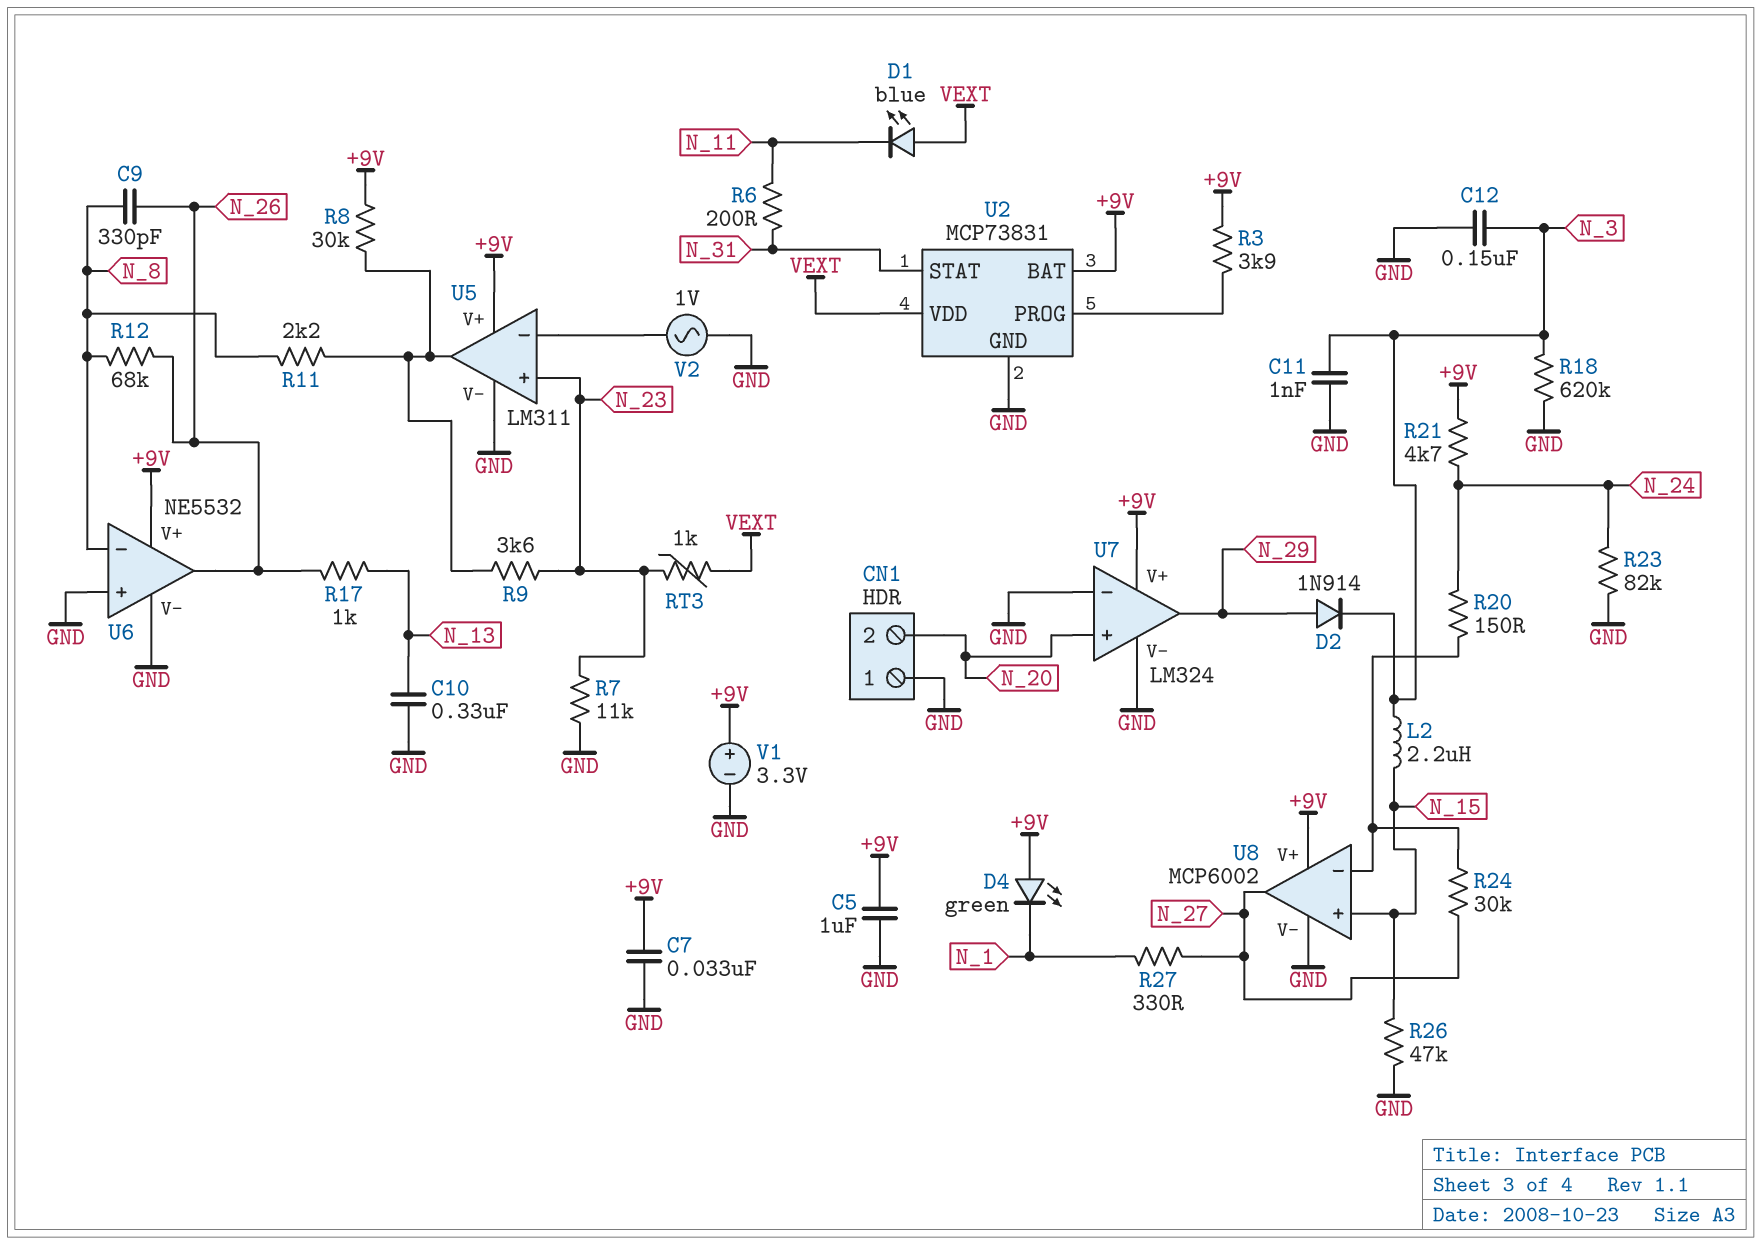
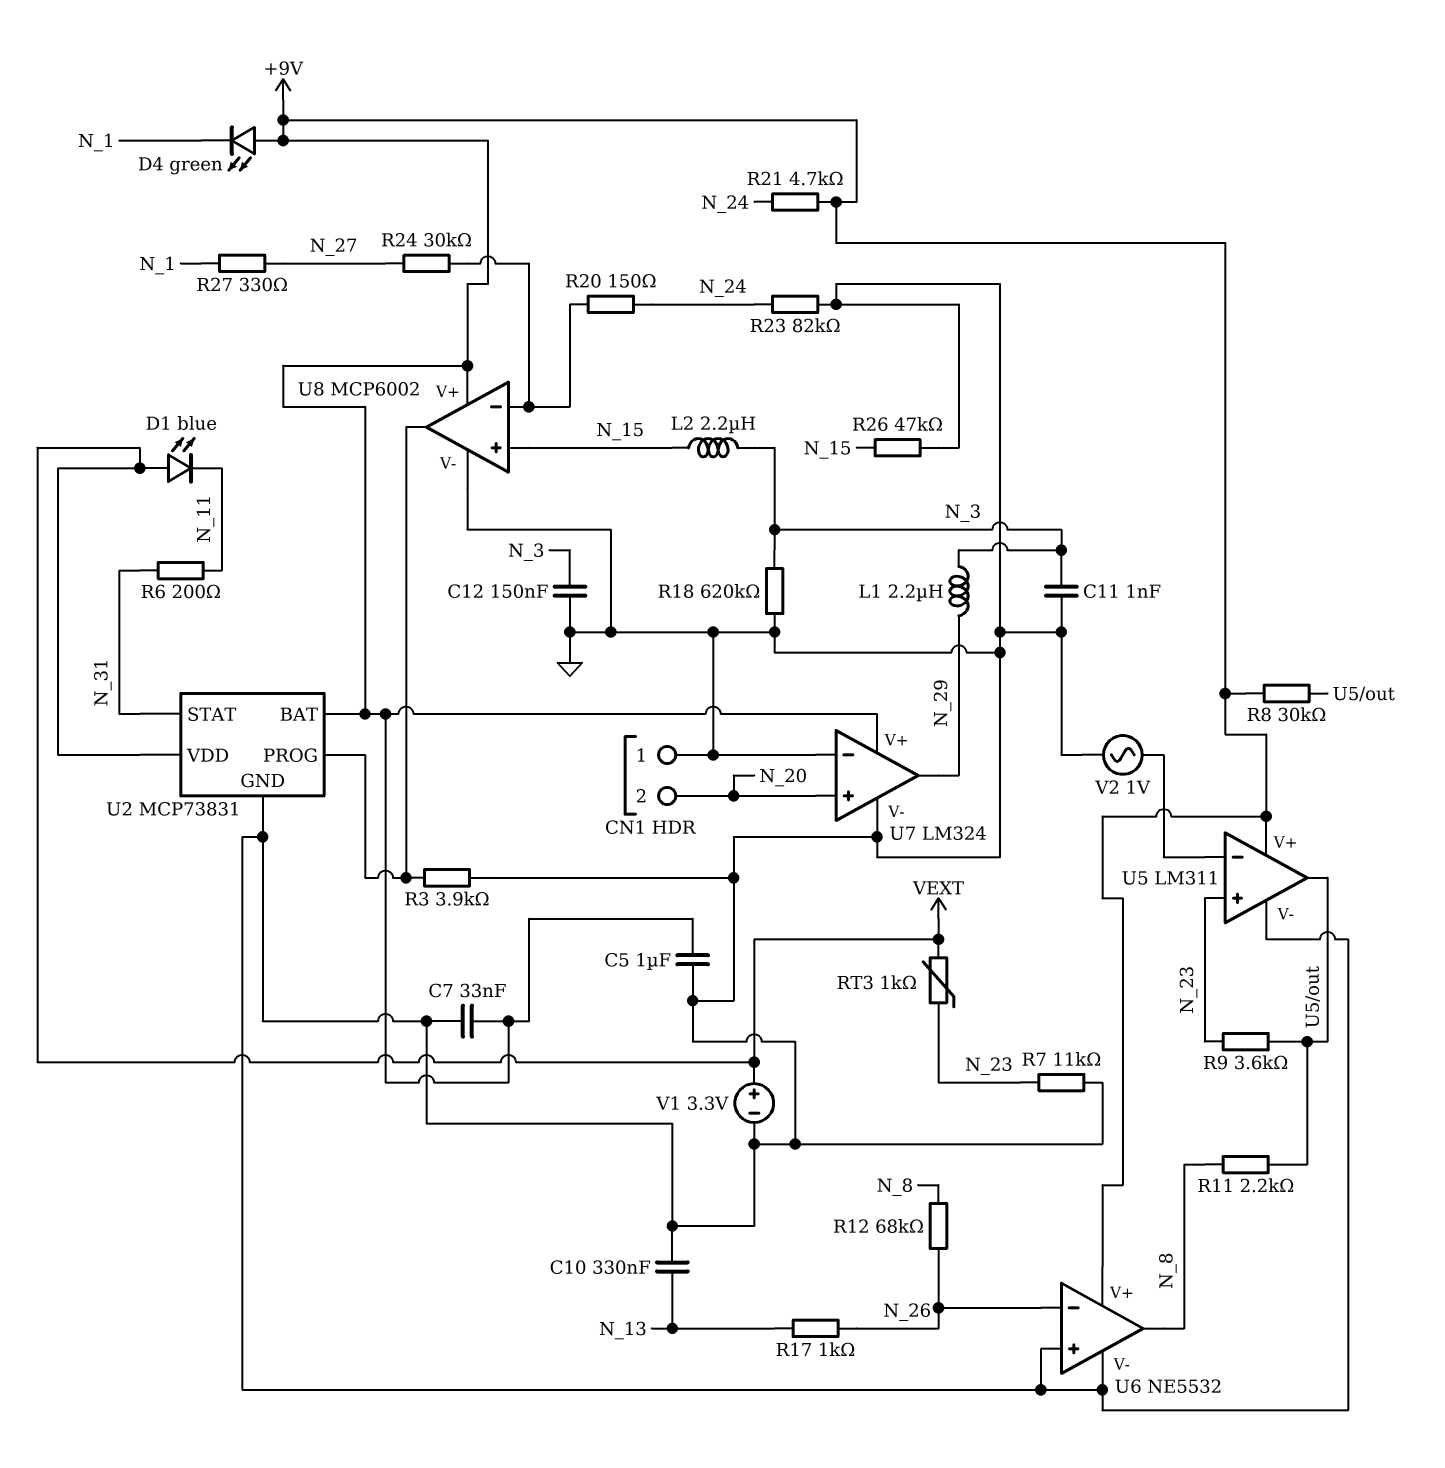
C9: 330pF (N_8, N_26) -> none
D2: diode 1N914 (A N_29, K N_3) -> none
L1: none -> 2.2uH (N_3, N_29)
R3: 3.9k (+9V, U2/PROG) -> 3.9k (GND, U2/PROG)
U6 pin in-: N_8 -> N_26
U6 pin out: N_26 -> N_8
U8 pin out: N_27 -> U2/PROG
V1: 3.3V (plus +9V, minus GND) -> 3.3V (plus VEXT, minus GND)

